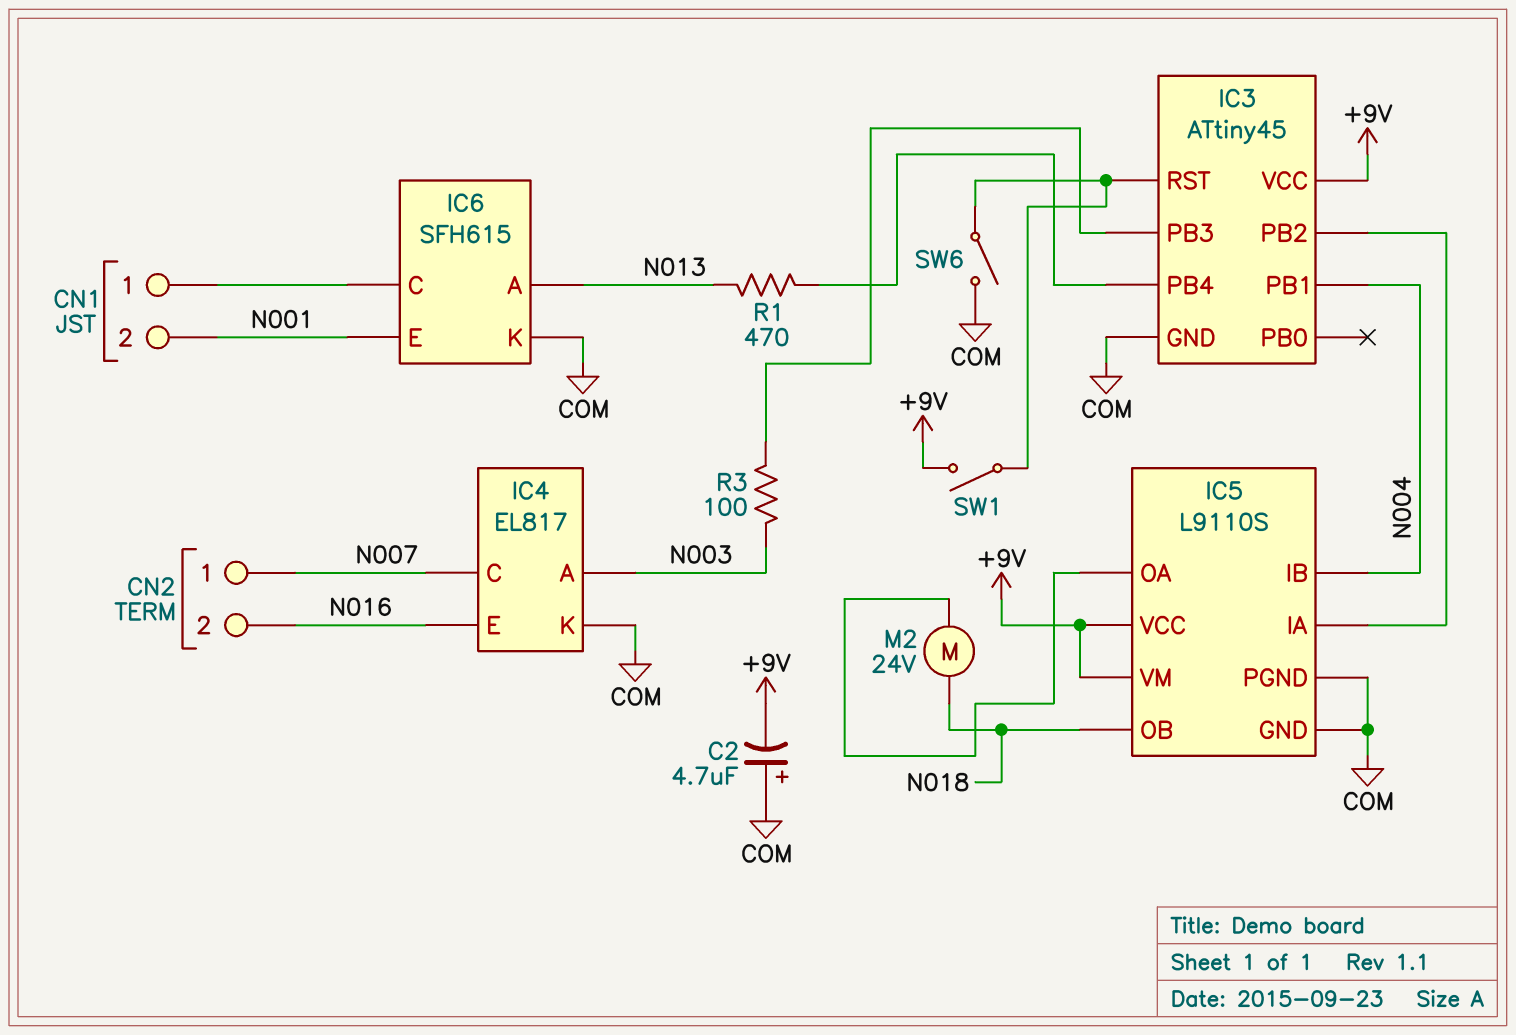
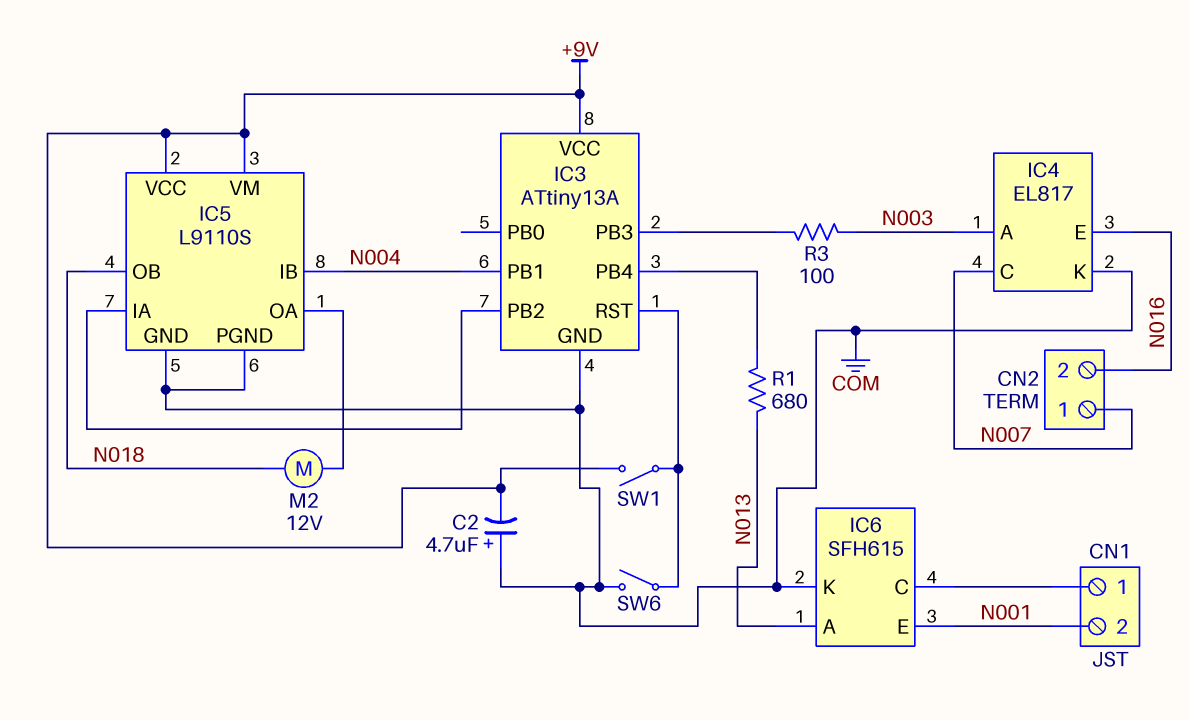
IC3: ATtiny45 -> ATtiny13A
M2: motor 24V (IC5/OA, N018) -> motor 12V (IC5/OA, N018)
R1: 470 (IC3/PB4, N013) -> 680 (IC3/PB4, N013)

